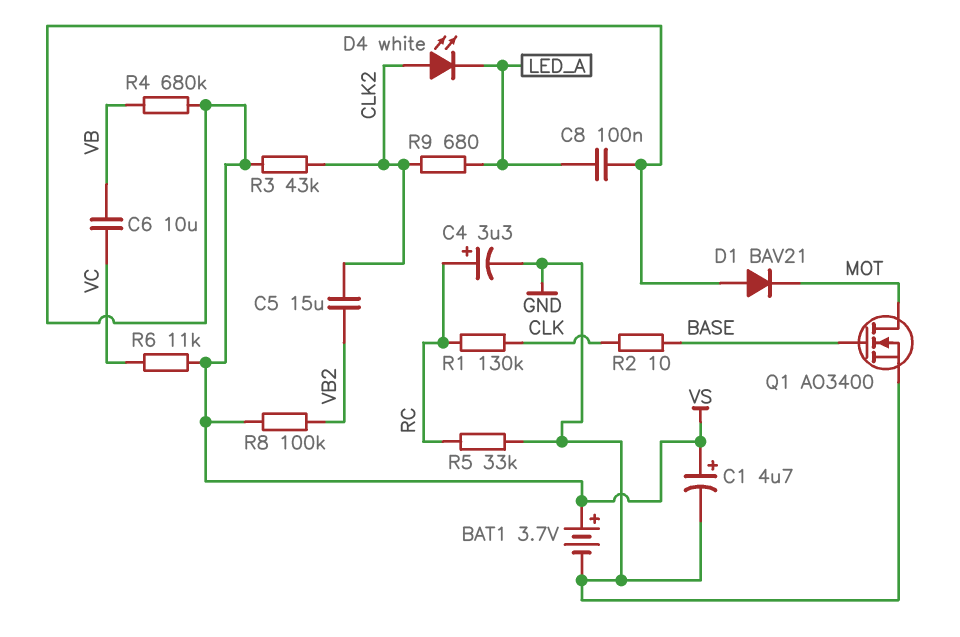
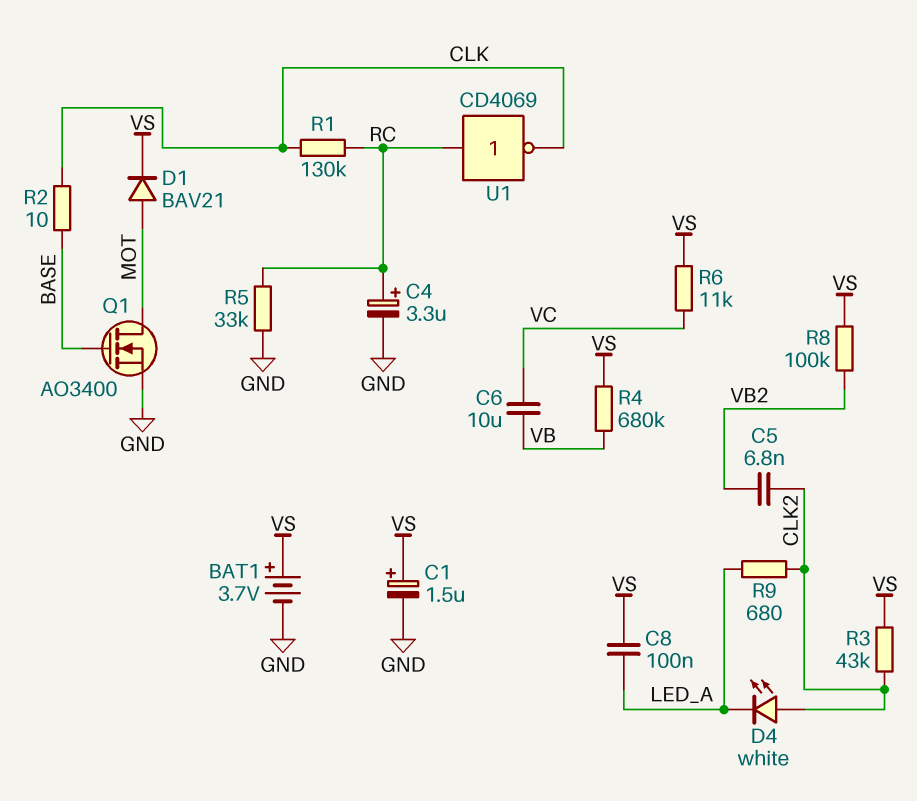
C1: 4.7uF (plus VS, minus GND) -> 1.5uF (plus VS, minus GND)
C5: 15uF (CLK2, VB2) -> 6.8nF (CLK2, VB2)
D1: diode BAV21 (A VS, K MOT) -> diode BAV21 (A MOT, K VS)
U1: none -> NOT CD4069 (in RC, out CLK)

